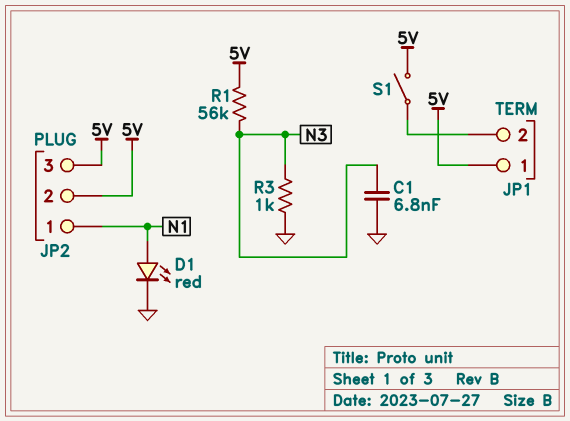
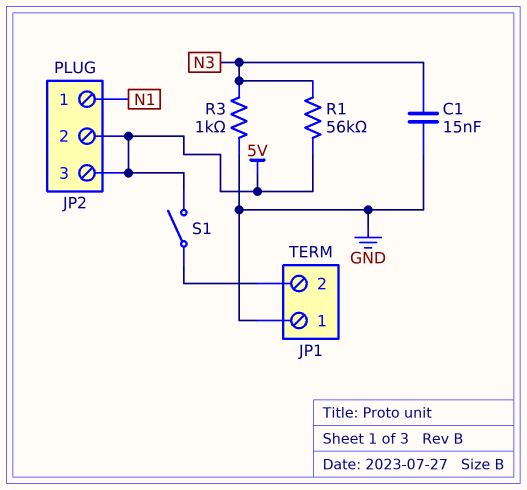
C1: 6.8nF (GND, N3) -> 15nF (GND, N3)
D1: LED red (A N1, K GND) -> none
JP1 pin 1: 5V -> GND

